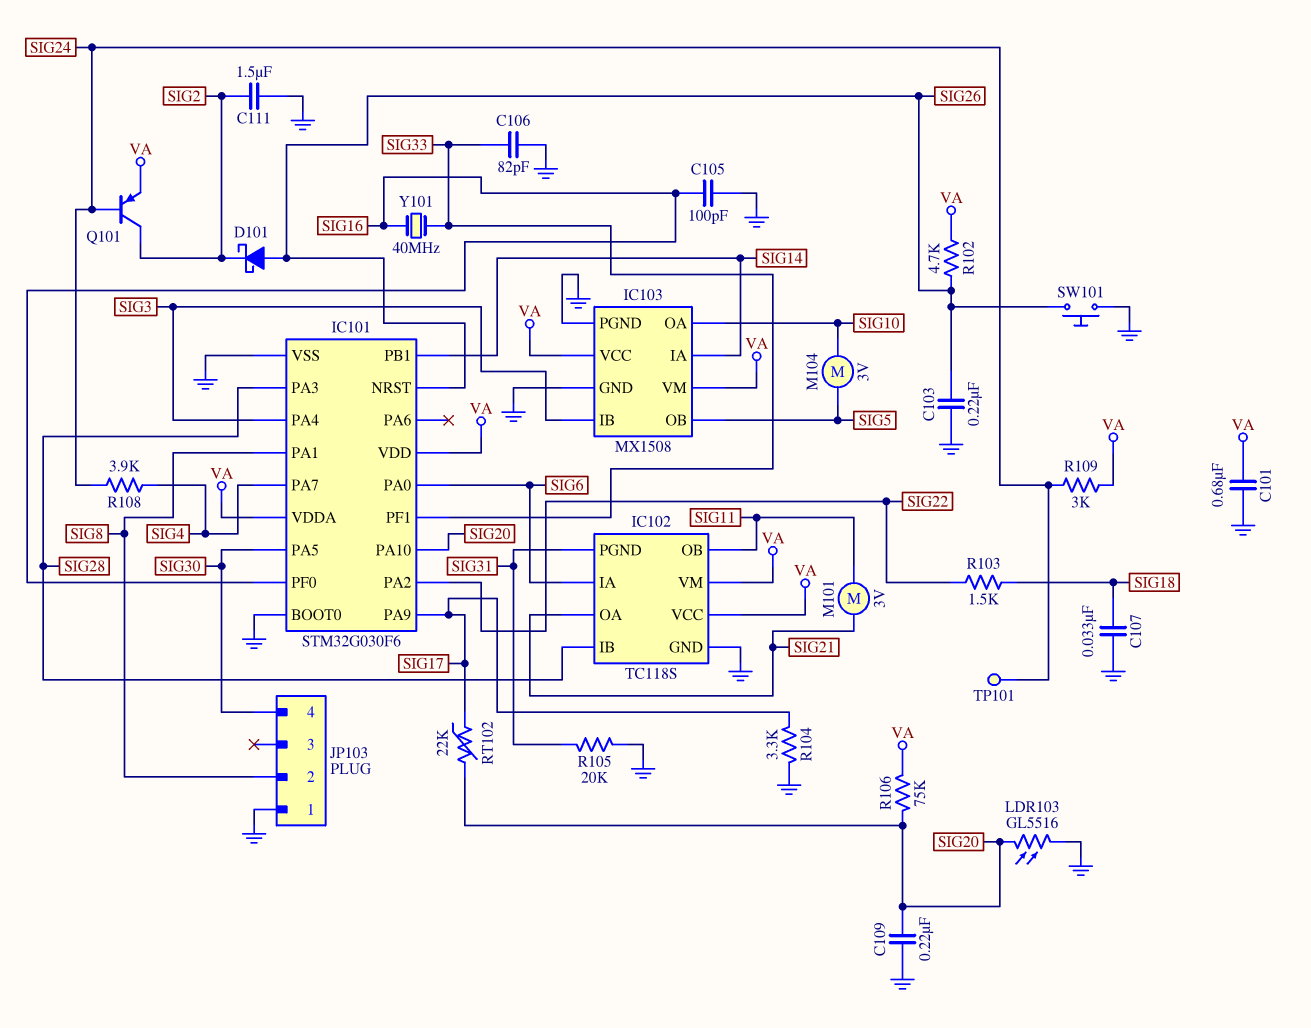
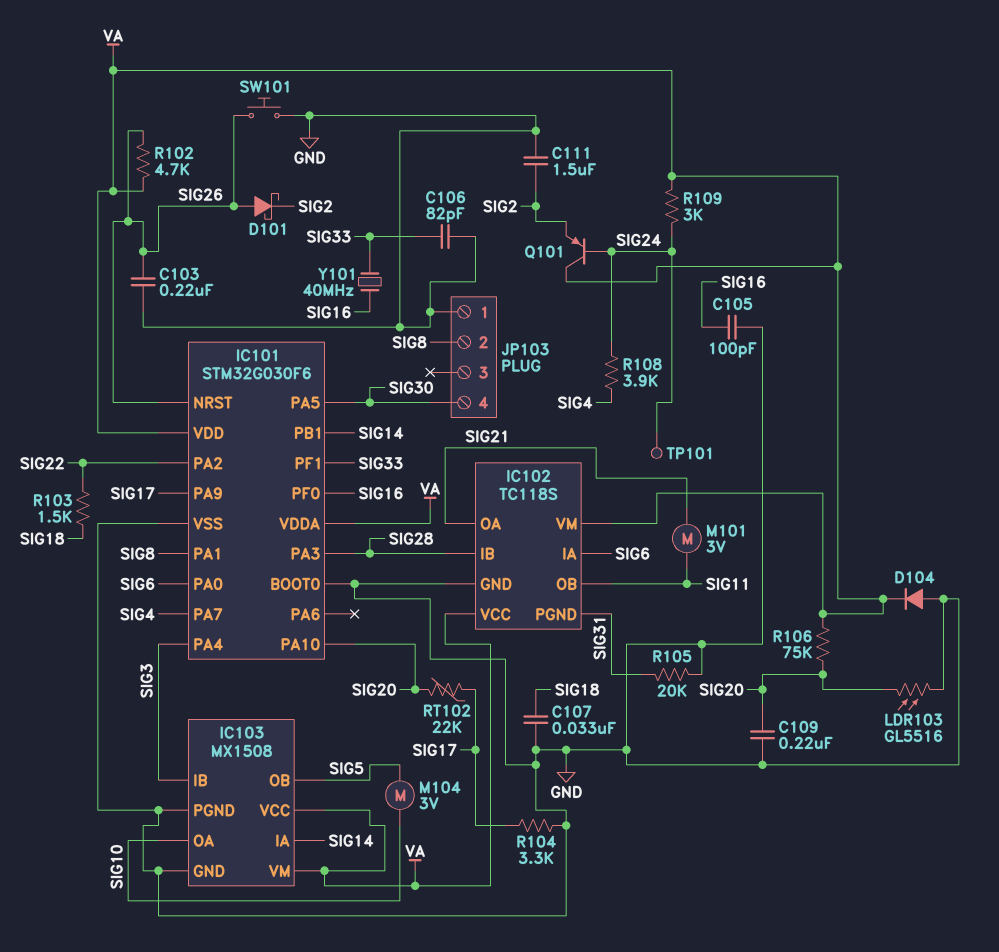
C101: 680nF (GND, VA) -> none
D104: none -> diode (A GND, K VA)
Q101: PNP (B SIG24, C SIG2, E VA) -> PNP (B SIG24, C VA, E SIG2)

